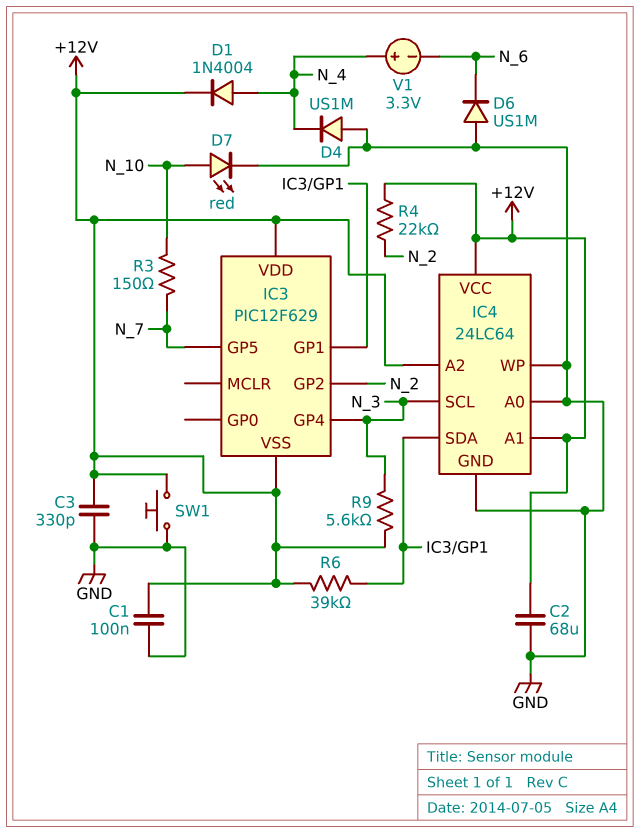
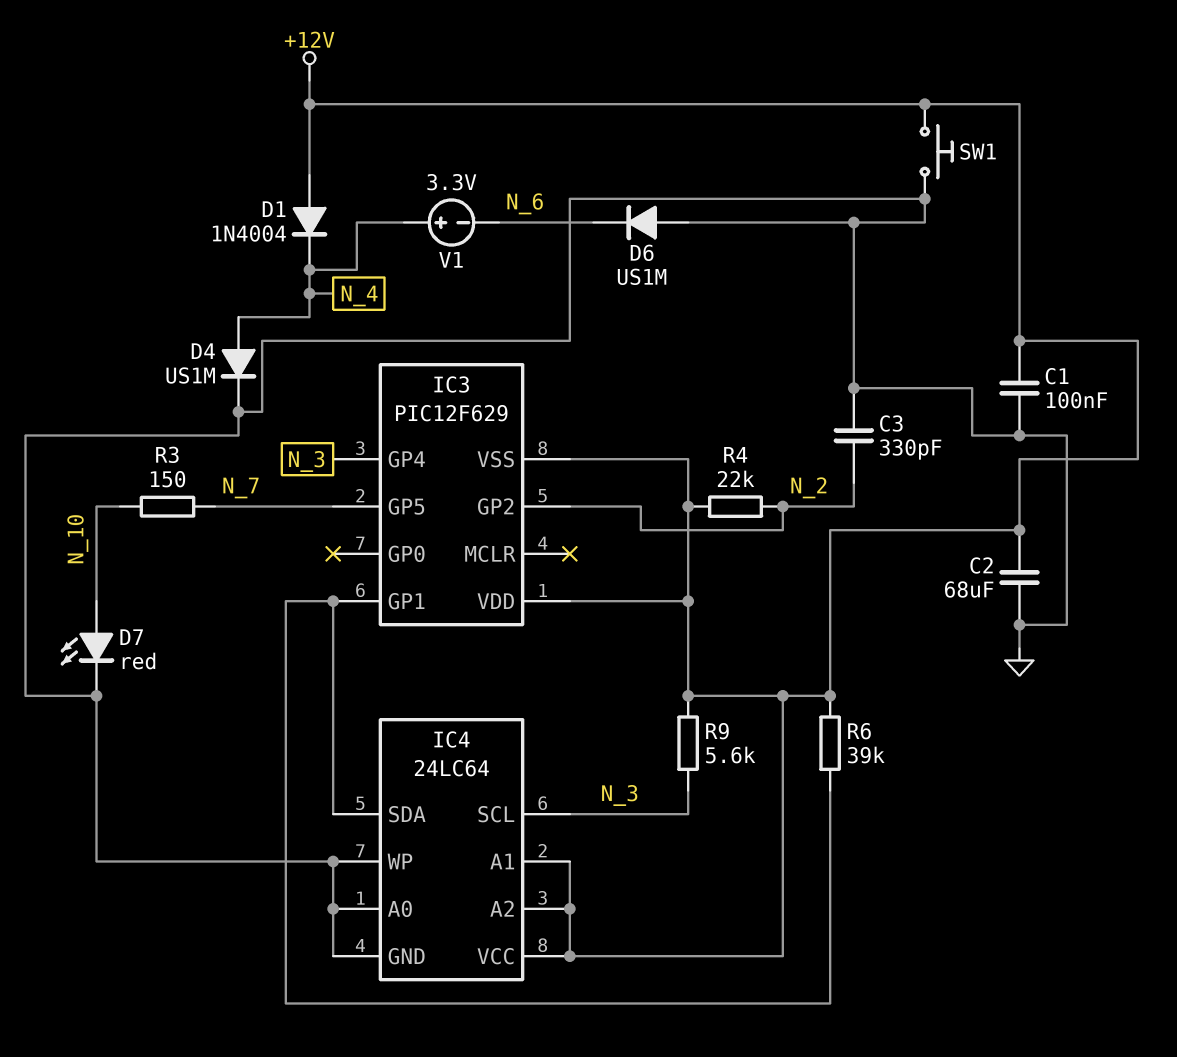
C3: 330pF (+12V, GND) -> 330pF (GND, N_2)
D1: diode 1N4004 (A N_4, K +12V) -> diode 1N4004 (A +12V, K N_4)
D4: diode US1M (A GND, K N_4) -> diode US1M (A N_4, K GND)

